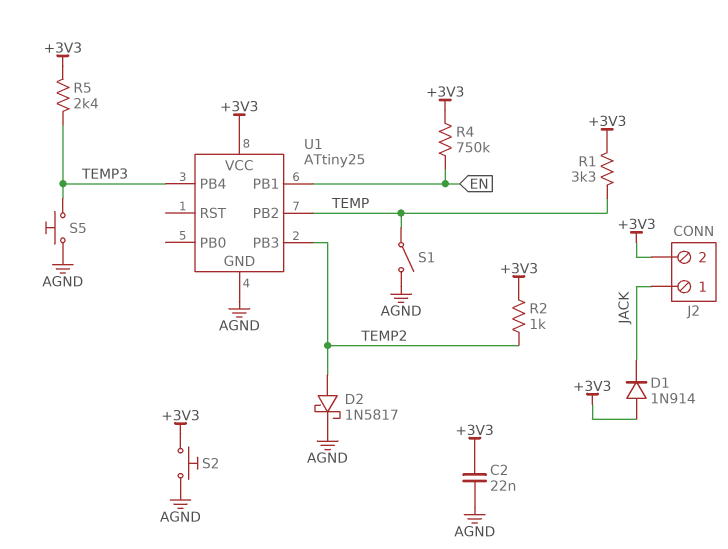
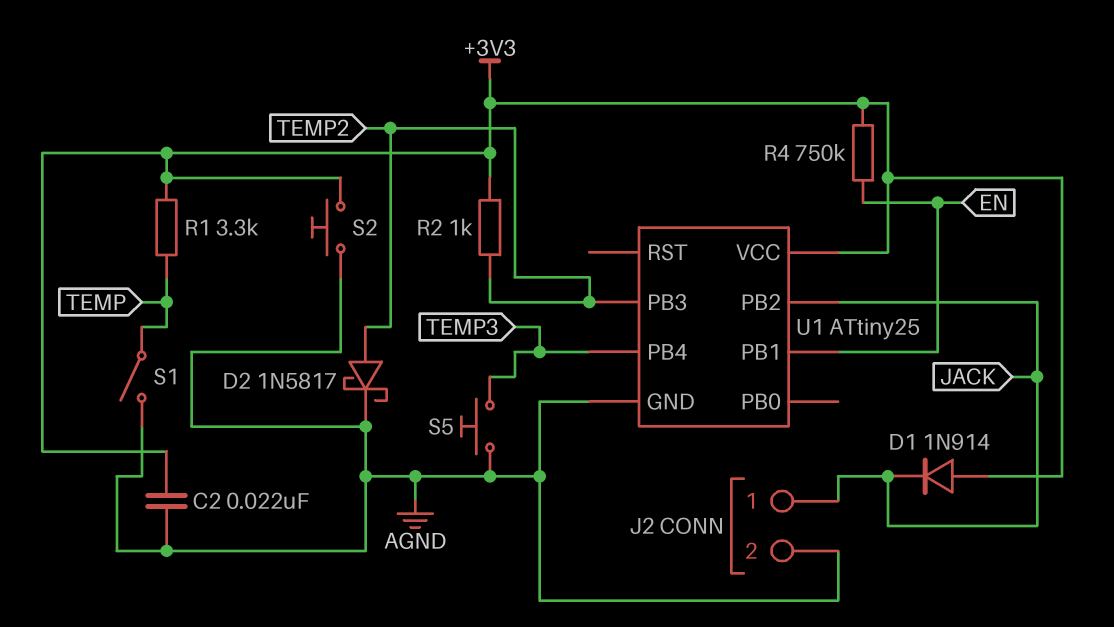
J2 pin 2: +3V3 -> AGND
R5: 2.4k (+3V3, TEMP3) -> none
U1 pin PB2: TEMP -> JACK

